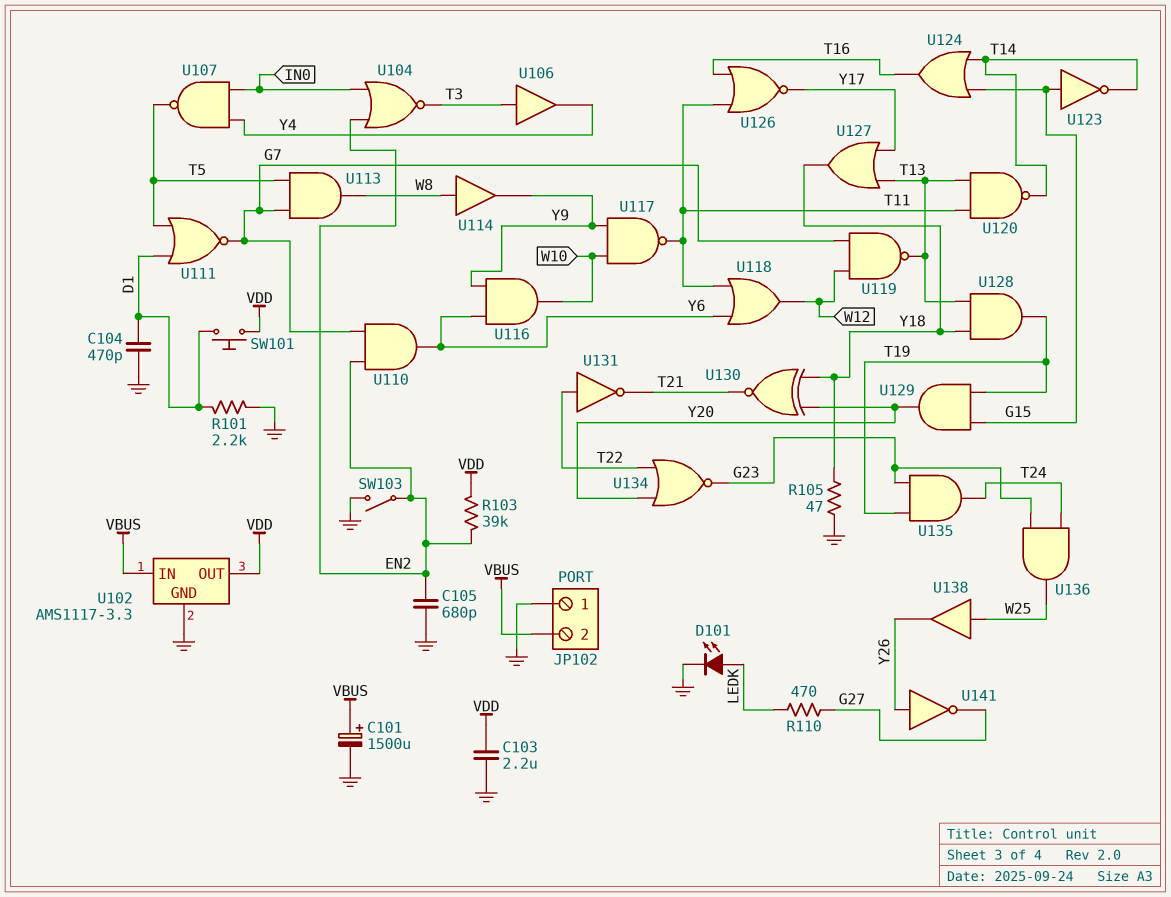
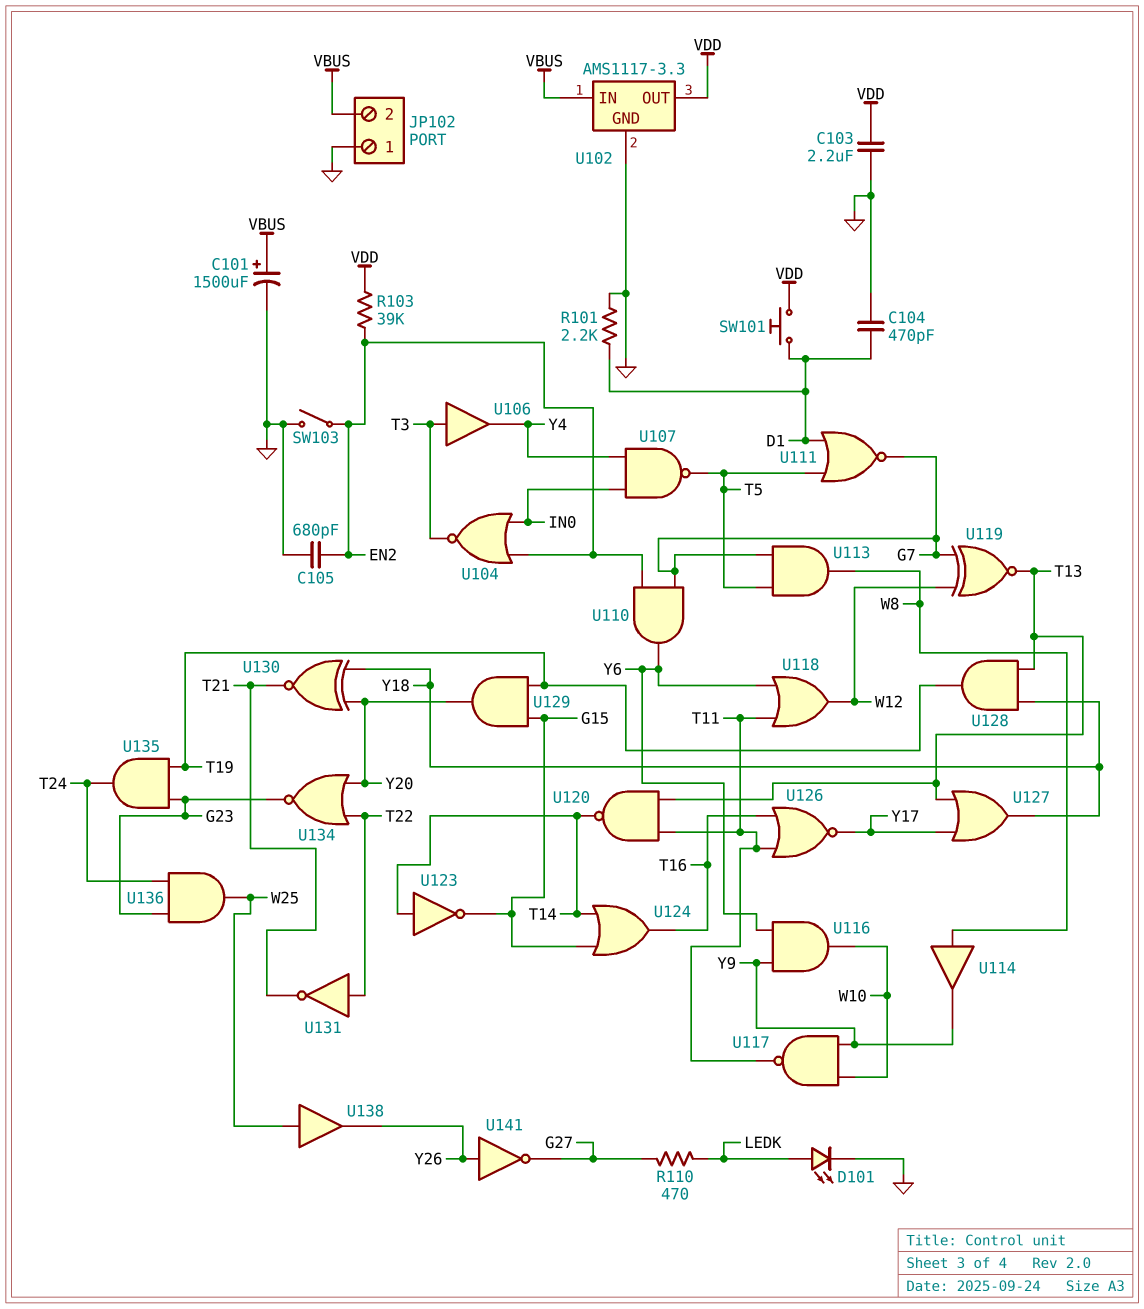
R105: 47 (GND, Y18) -> none
U119: NAND (in G7, in W12, out T13) -> XNOR (in G7, in W12, out T13)
U123: NOT (in G15, out T14) -> NOT (in T14, out G15)

